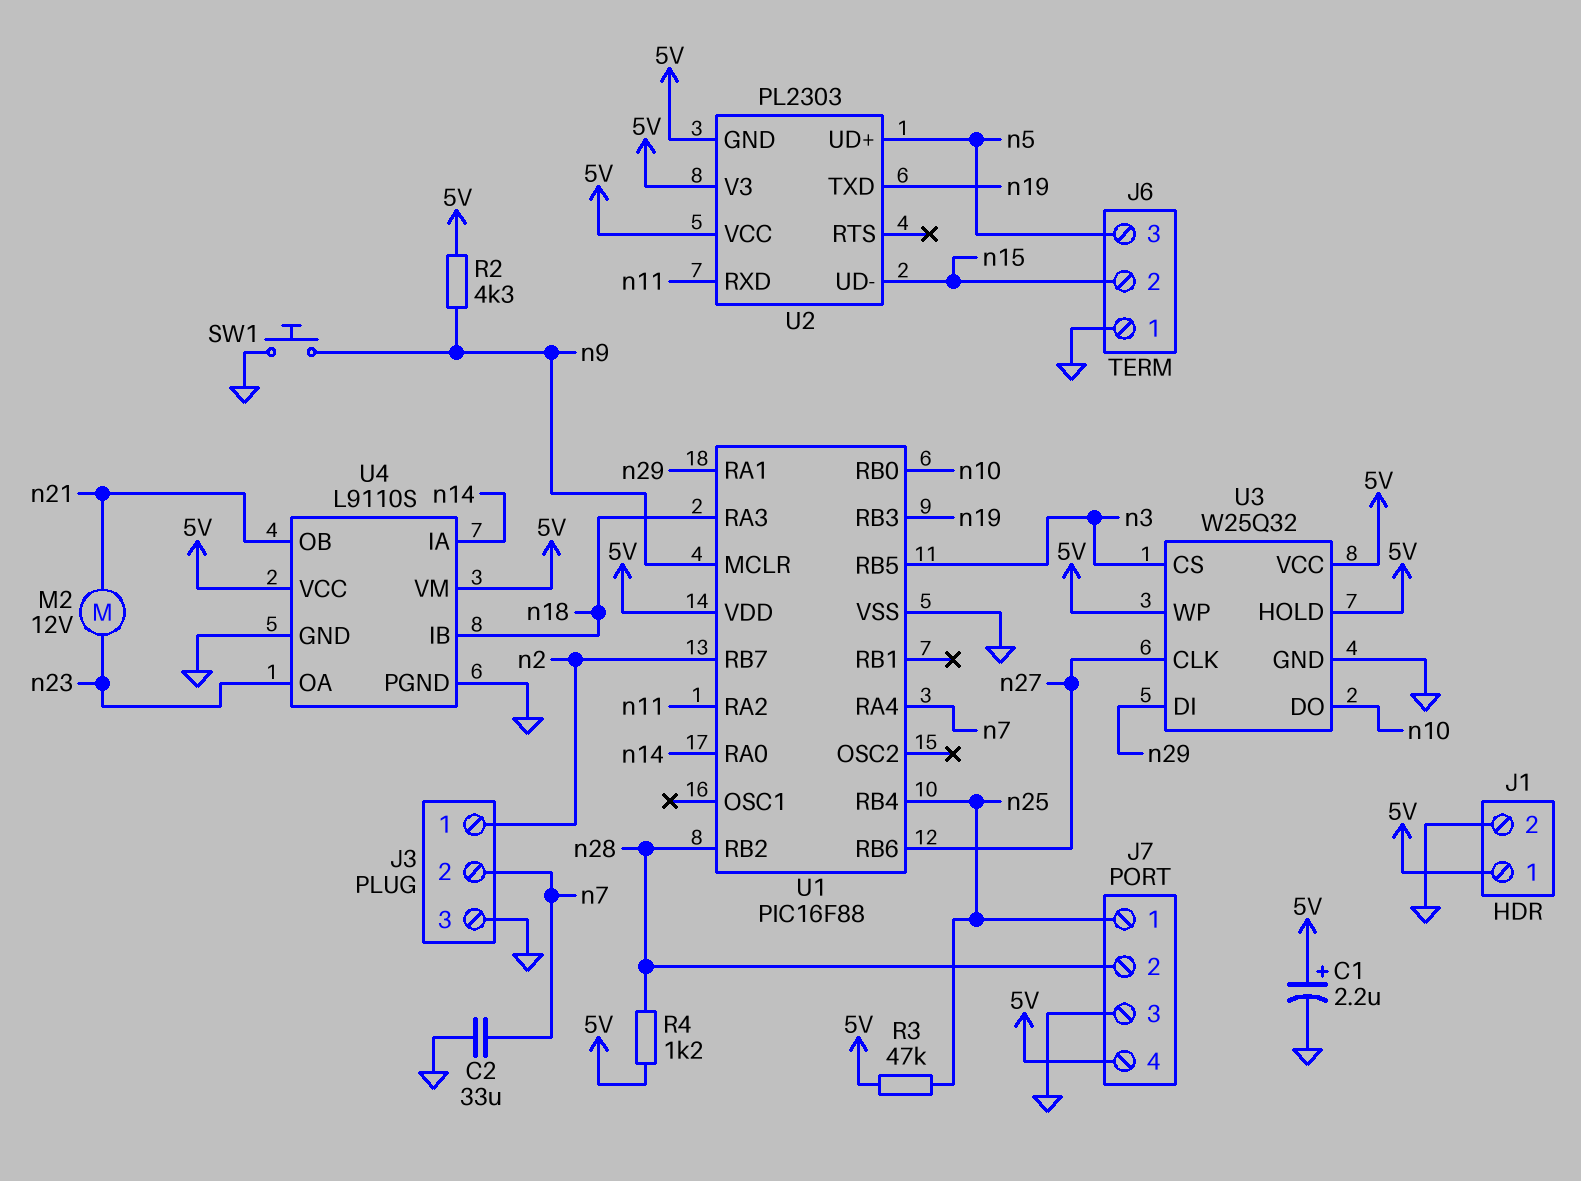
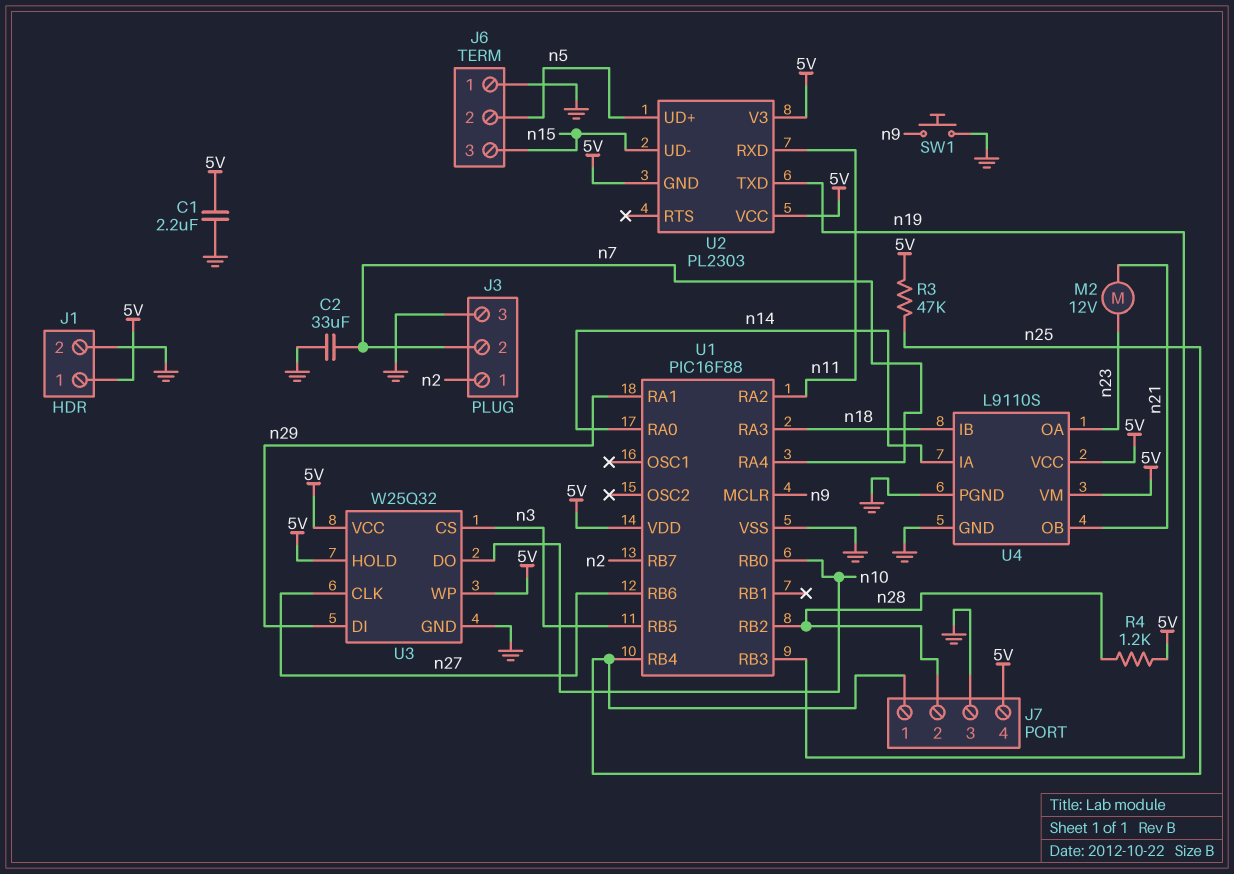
C1: 2.2uF (plus 5V, minus GND) -> 2.2uF (5V, GND)
J6 pin 2: n15 -> n5
J6 pin 3: n5 -> n15
R2: 4.3k (5V, n9) -> none

